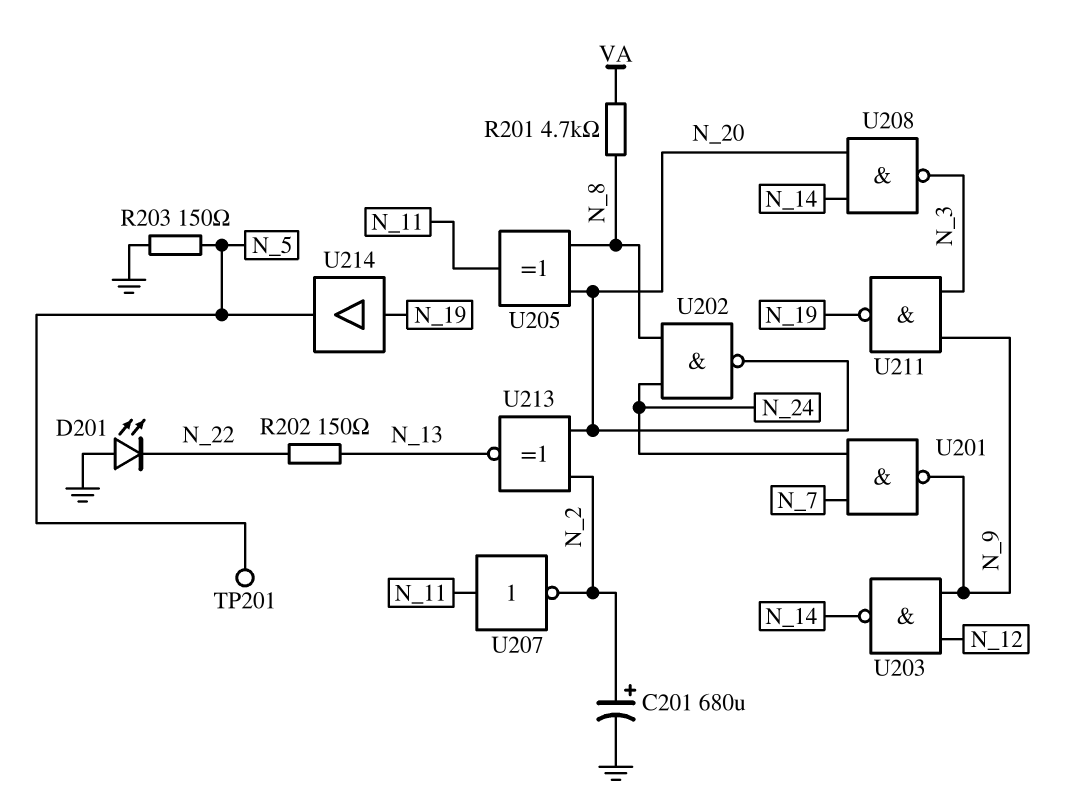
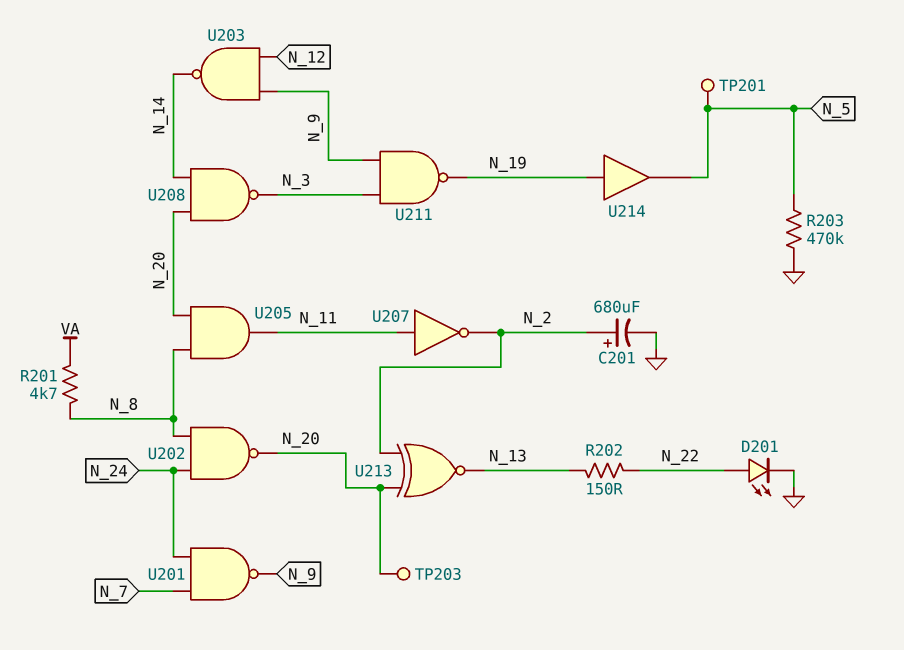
D201: LED (A GND, K N_22) -> LED (A N_22, K GND)
R203: 150 (GND, N_5) -> 470k (GND, N_5)
TP203: none -> test point (N_20)
U205: XOR (in N_8, in N_20, out N_11) -> AND (in N_8, in N_20, out N_11)

